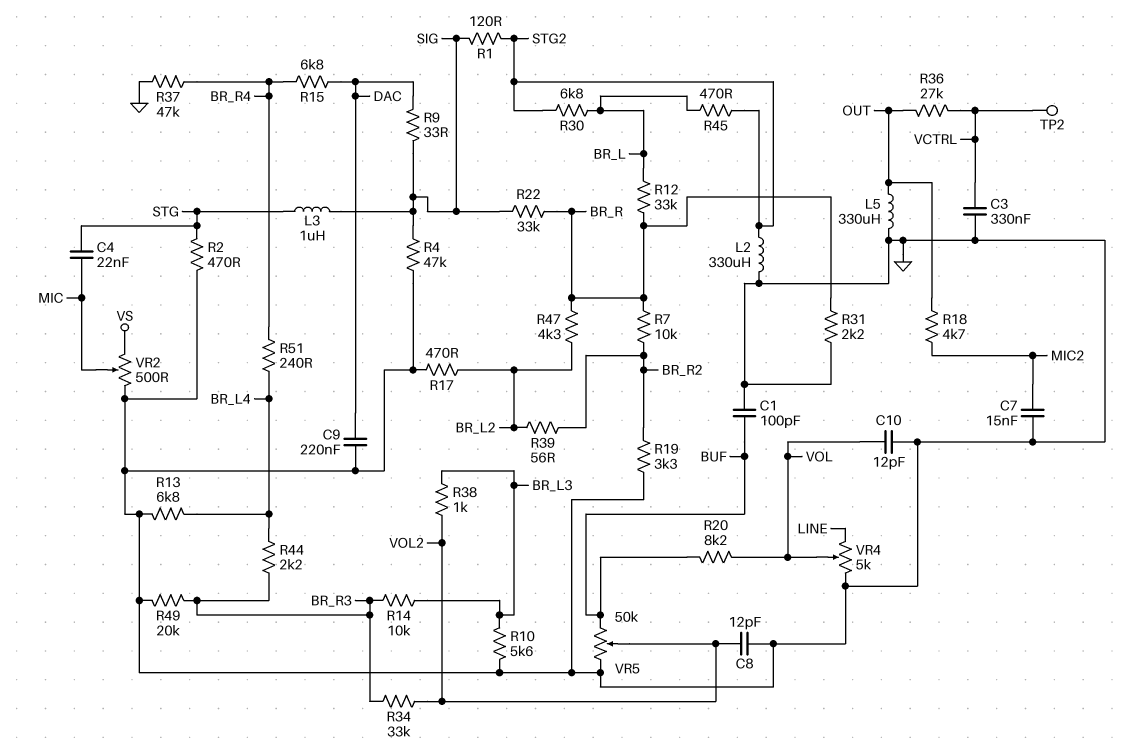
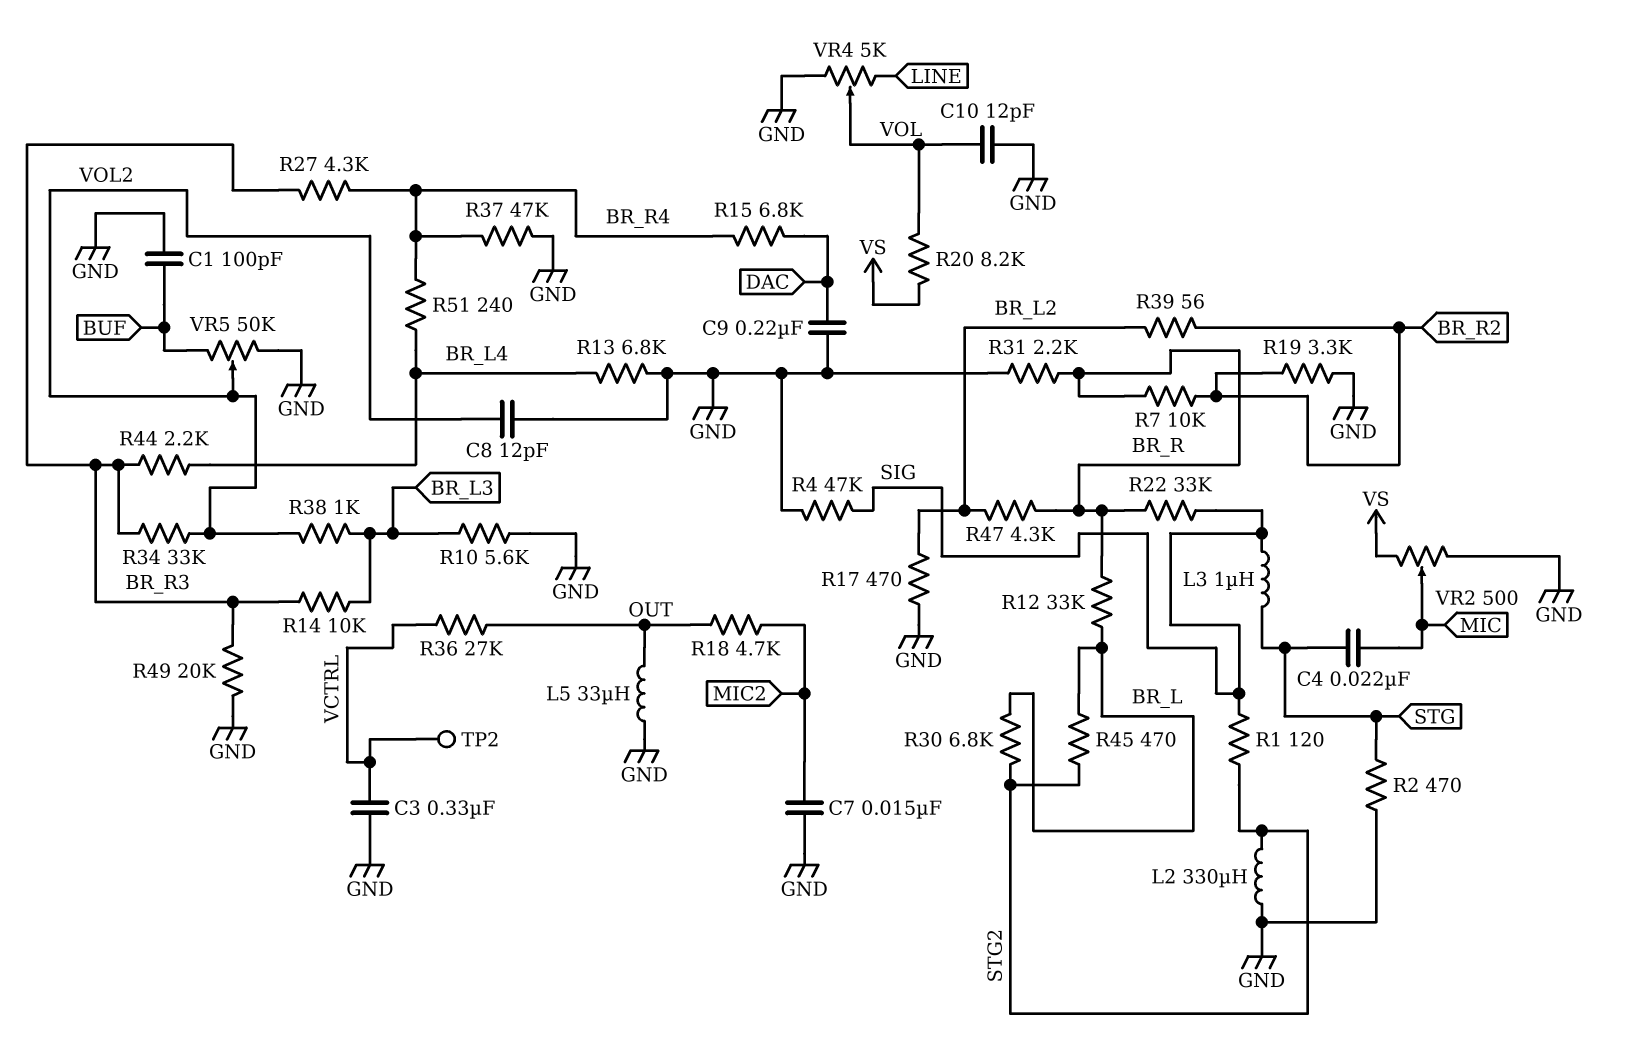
L5: 330uH (GND, OUT) -> 33uH (GND, OUT)
R9: 33 (DAC, SIG) -> none
R20: 8.2k (BUF, VOL) -> 8.2k (VOL, VS)
R27: none -> 4.3k (BR_R3, BR_R4)

